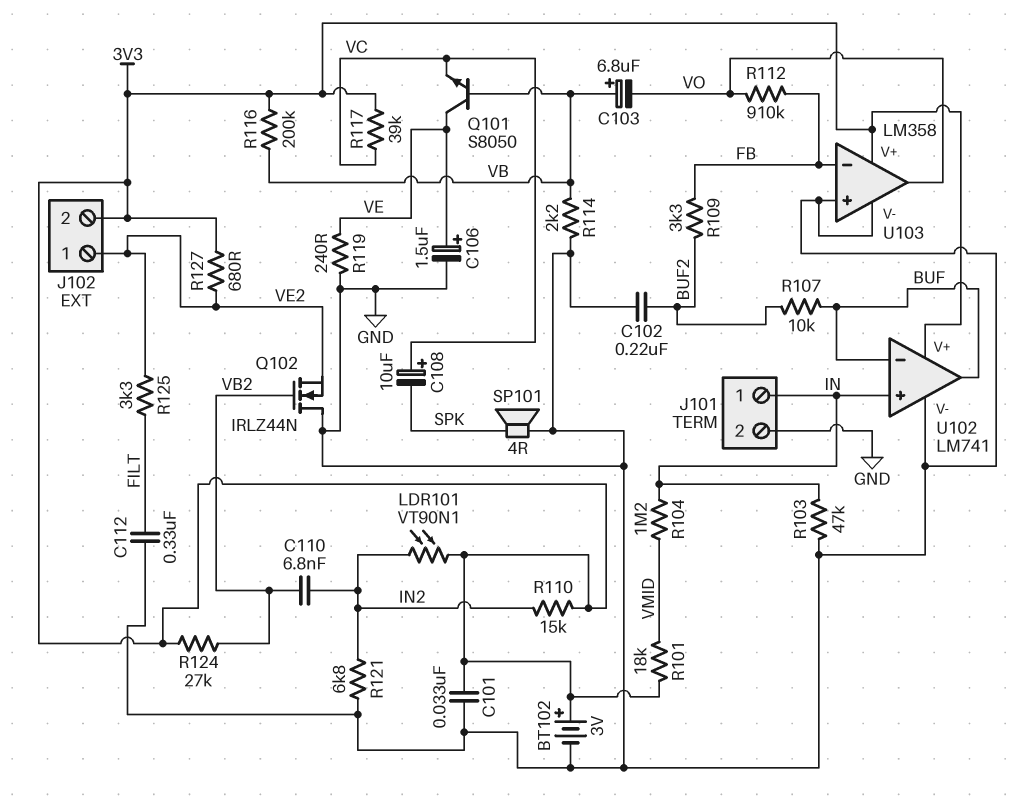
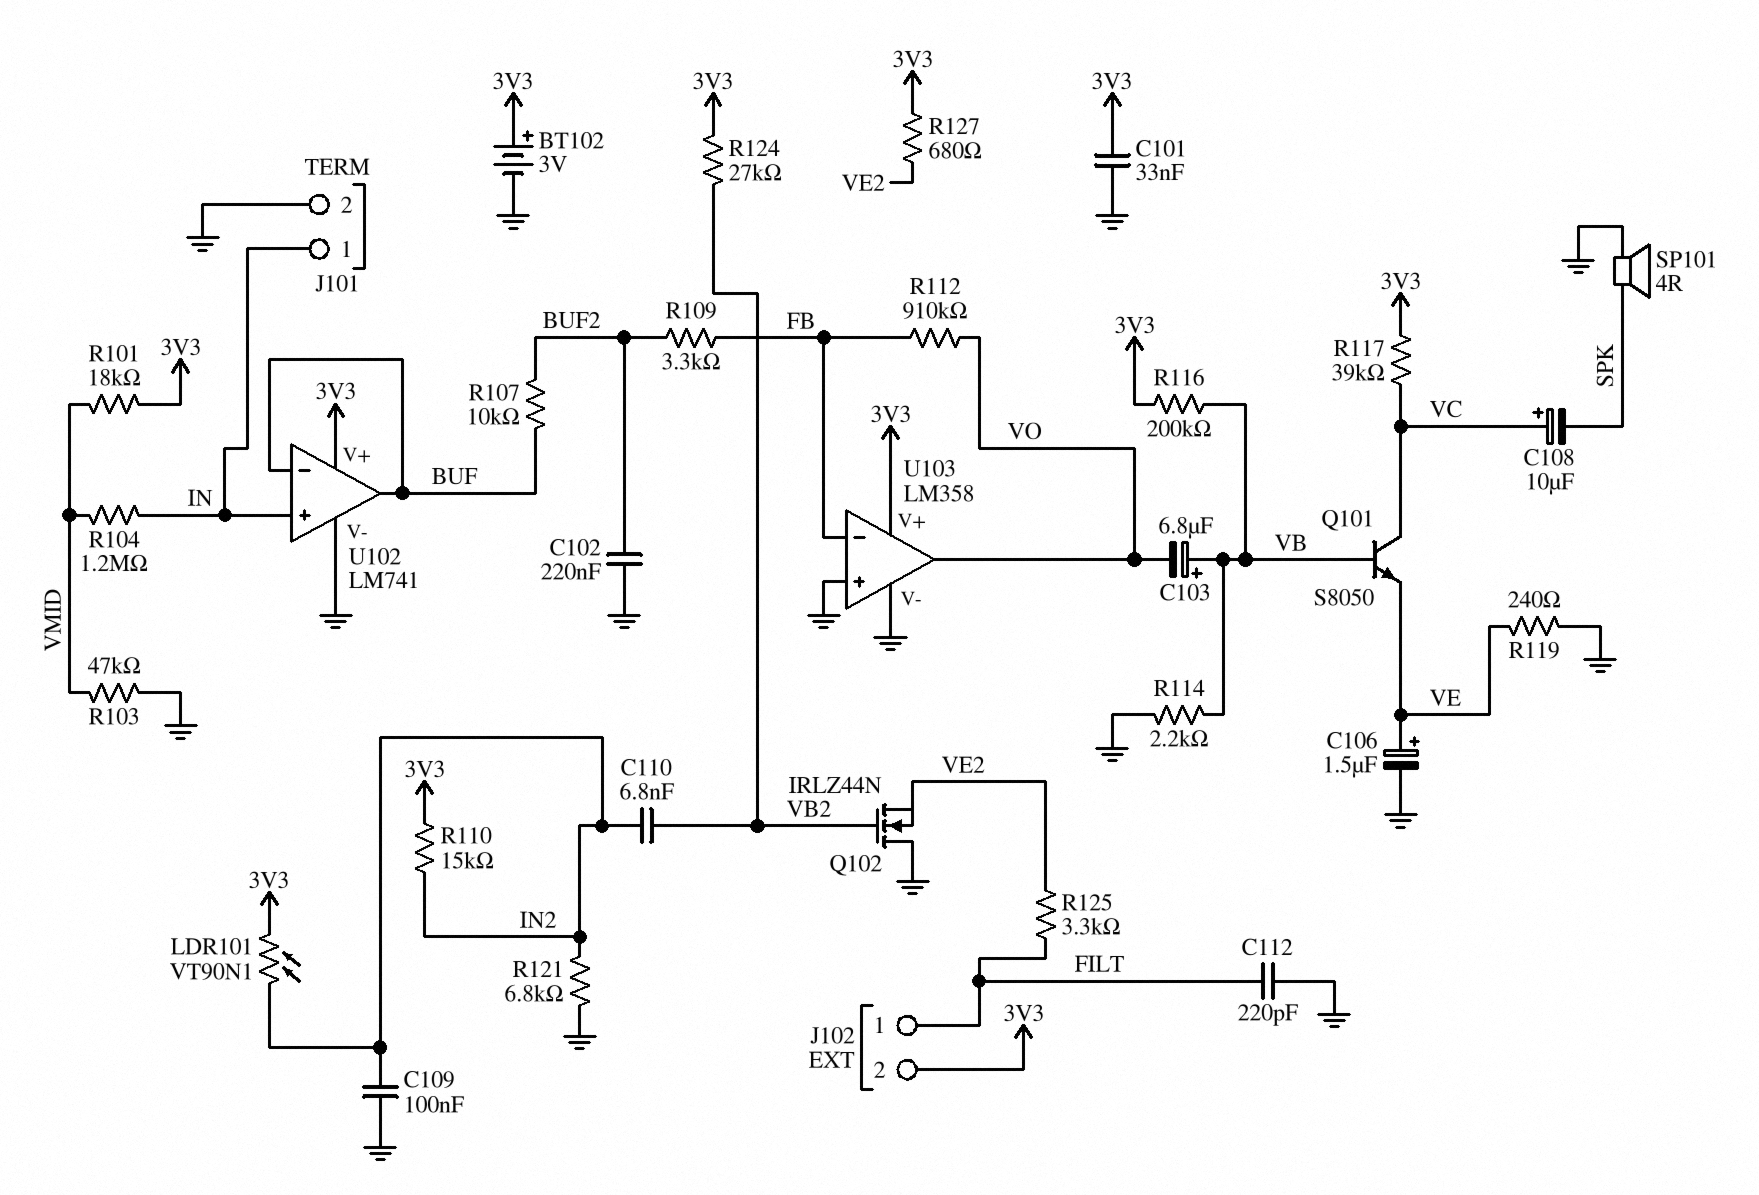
C109: none -> 100nF (GND, IN2)
C112: 330nF (FILT, GND) -> 220pF (FILT, GND)
J102 pin 1: VE2 -> FILT
Q101: NPN S8050 (B VB, C VE, E VC) -> NPN S8050 (B VB, C VC, E VE)
R103: 47k (GND, IN) -> 47k (GND, VMID)

